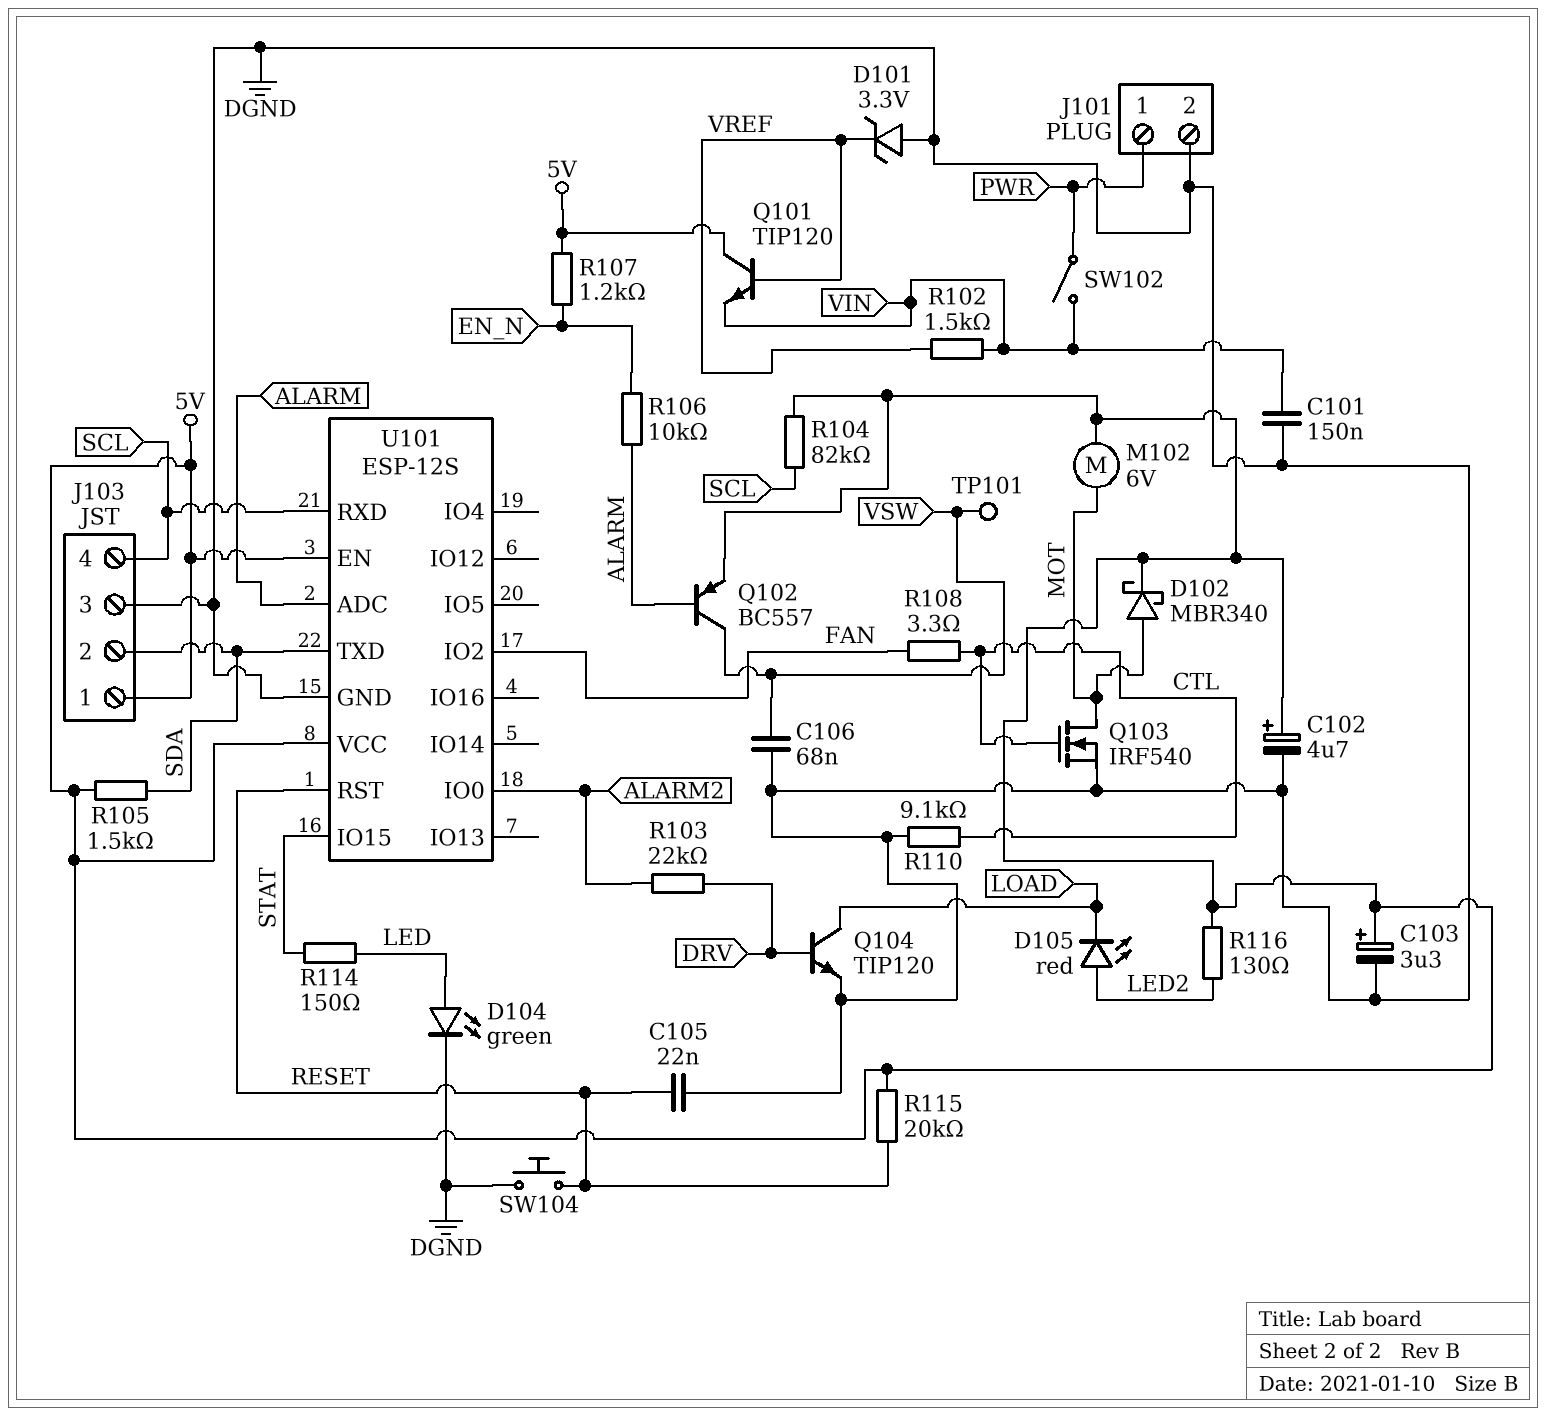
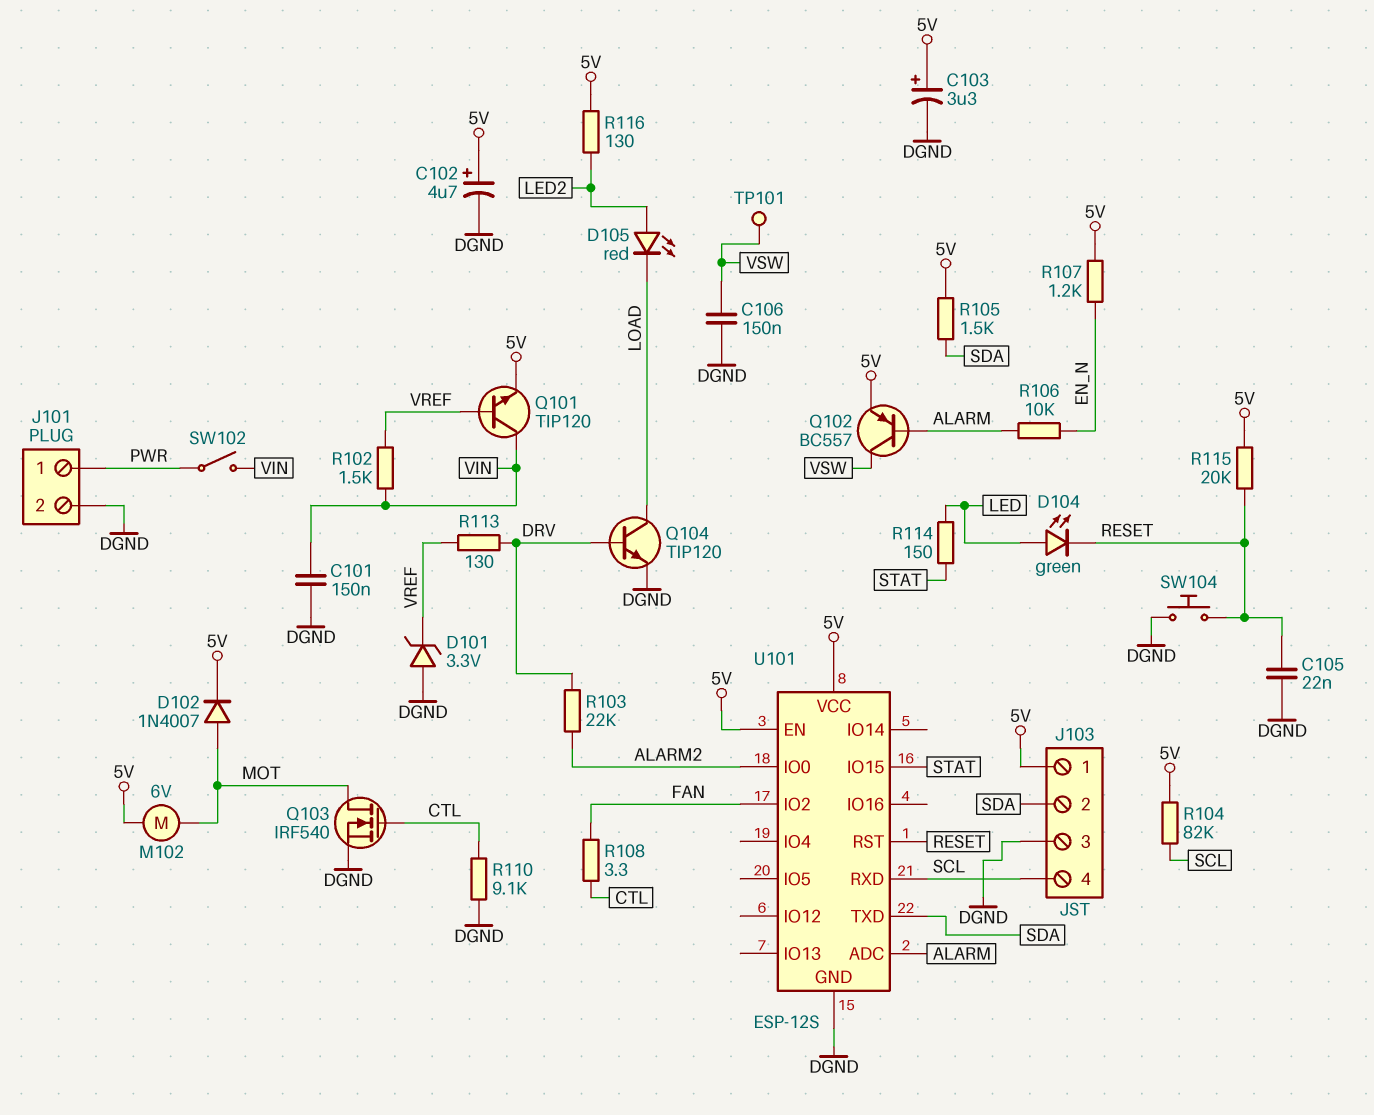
C106: 68nF (DGND, VSW) -> 150nF (DGND, VSW)
D102: schottky MBR340 (A MOT, K 5V) -> diode 1N4007 (A MOT, K 5V)
D104: LED green (A LED, K DGND) -> LED green (A LED, K RESET)
Q101: NPN TIP120 (B VREF, C 5V, E VIN) -> NPN TIP120 (B VREF, C VIN, E 5V)
R113: none -> 130 (DRV, VREF)

